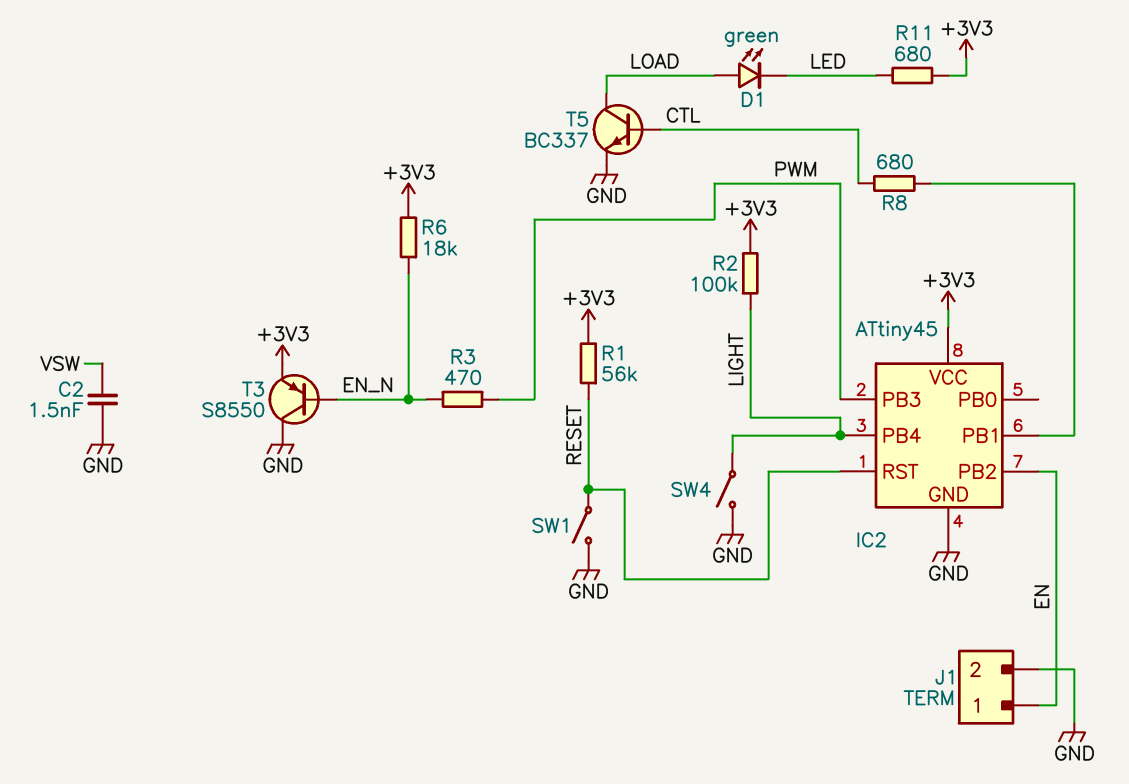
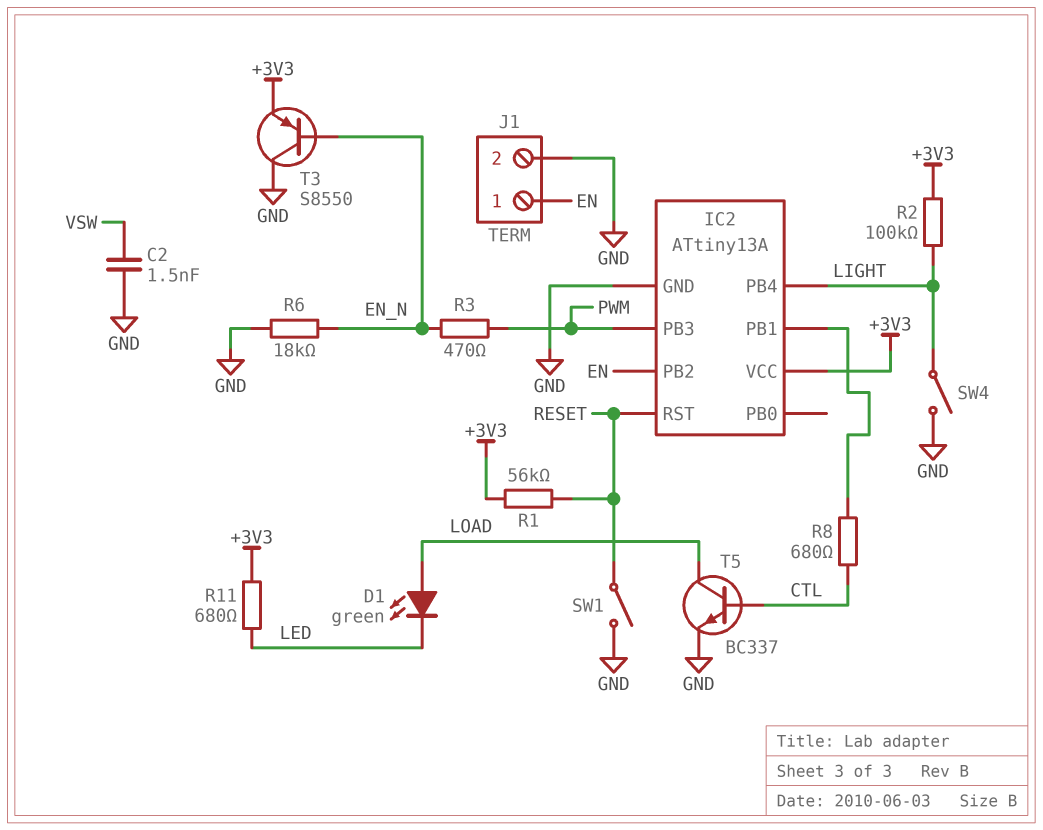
IC2: ATtiny45 -> ATtiny13A
R6: 18k (+3V3, EN_N) -> 18k (EN_N, GND)

